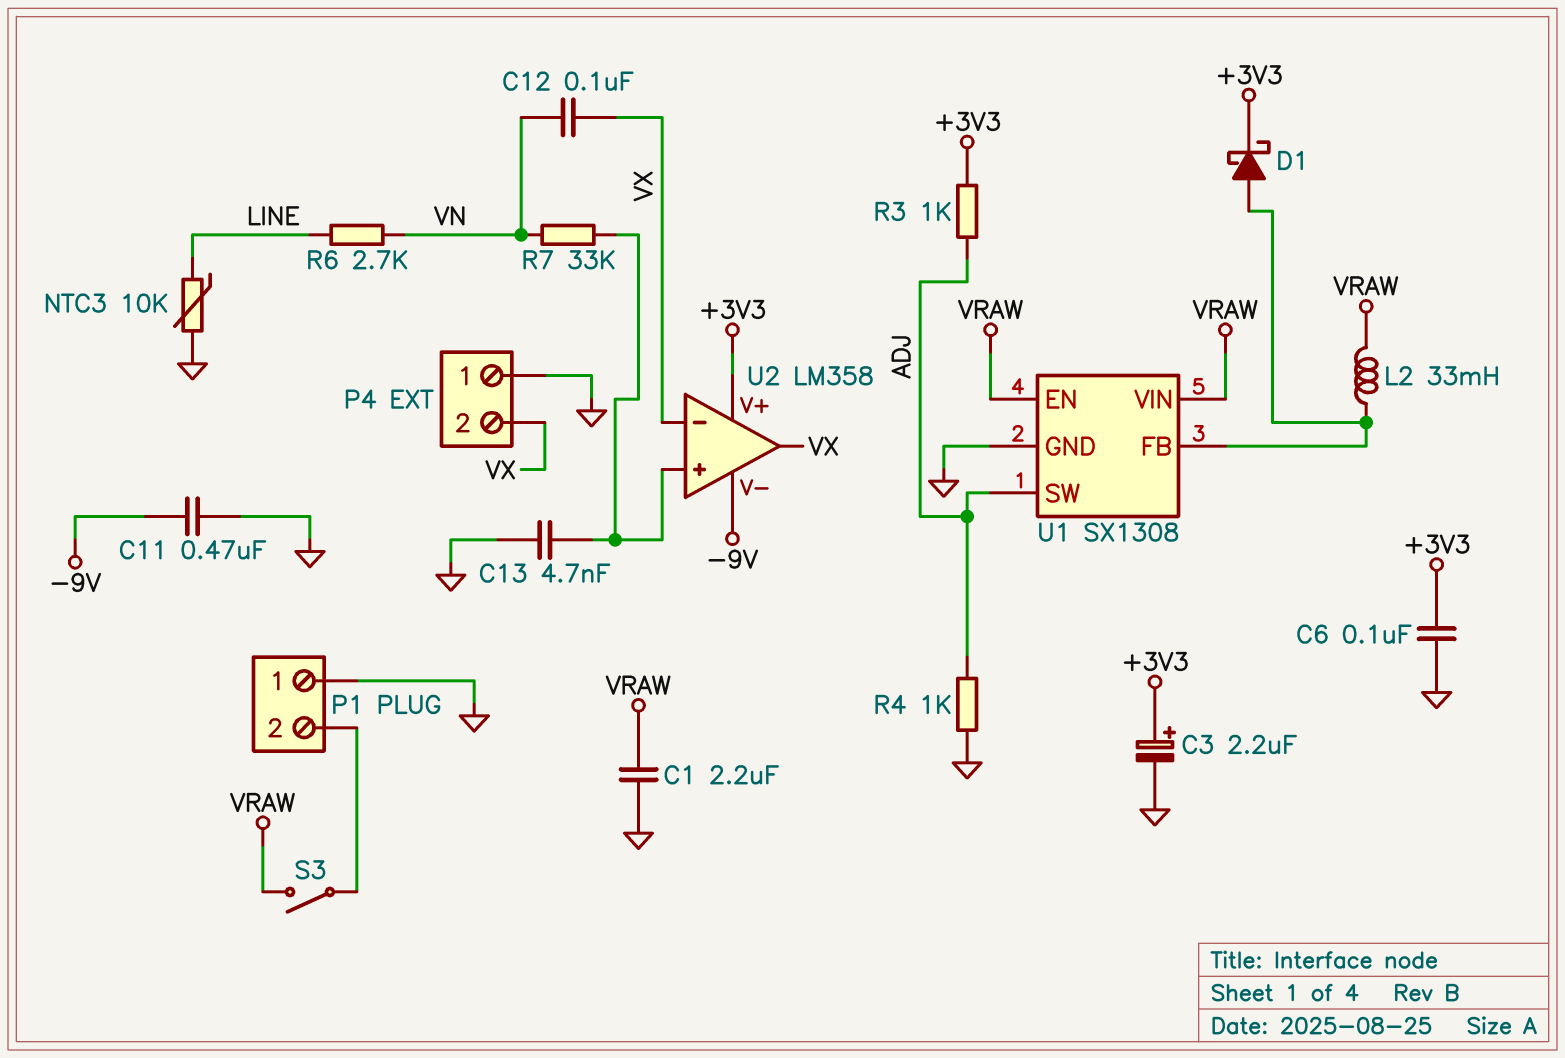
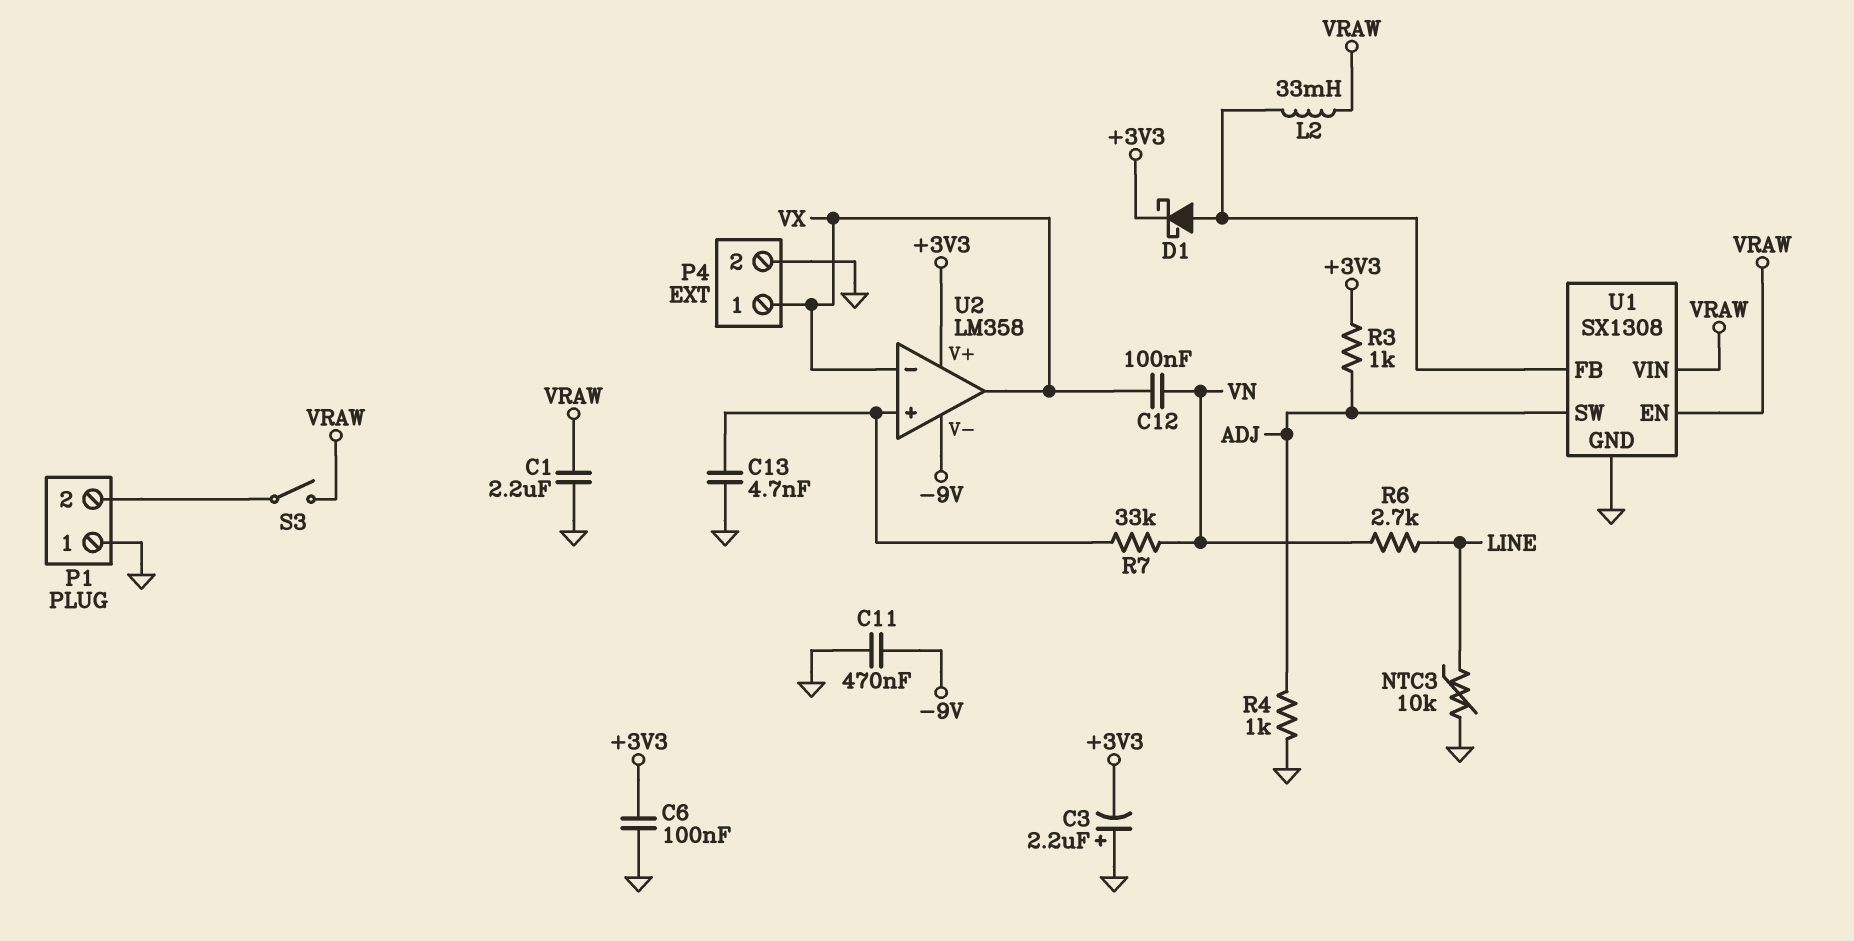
C3: 2.2uF (plus +3V3, minus GND) -> 2.2uF (plus GND, minus +3V3)
P4 pin 1: GND -> VX
P4 pin 2: VX -> GND

